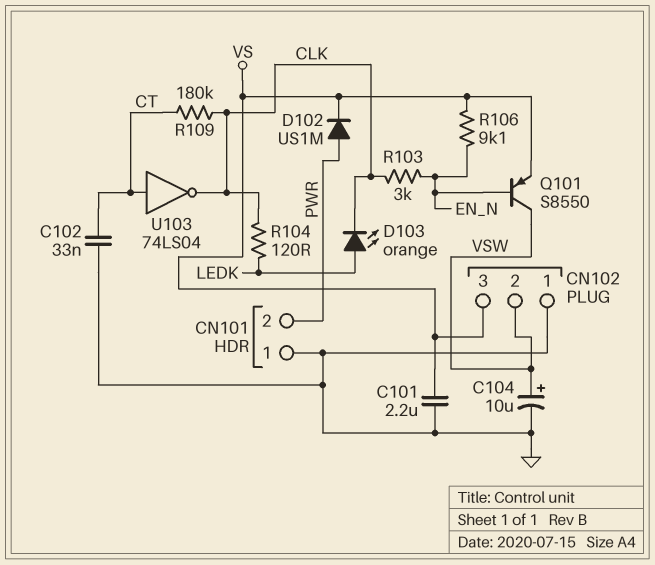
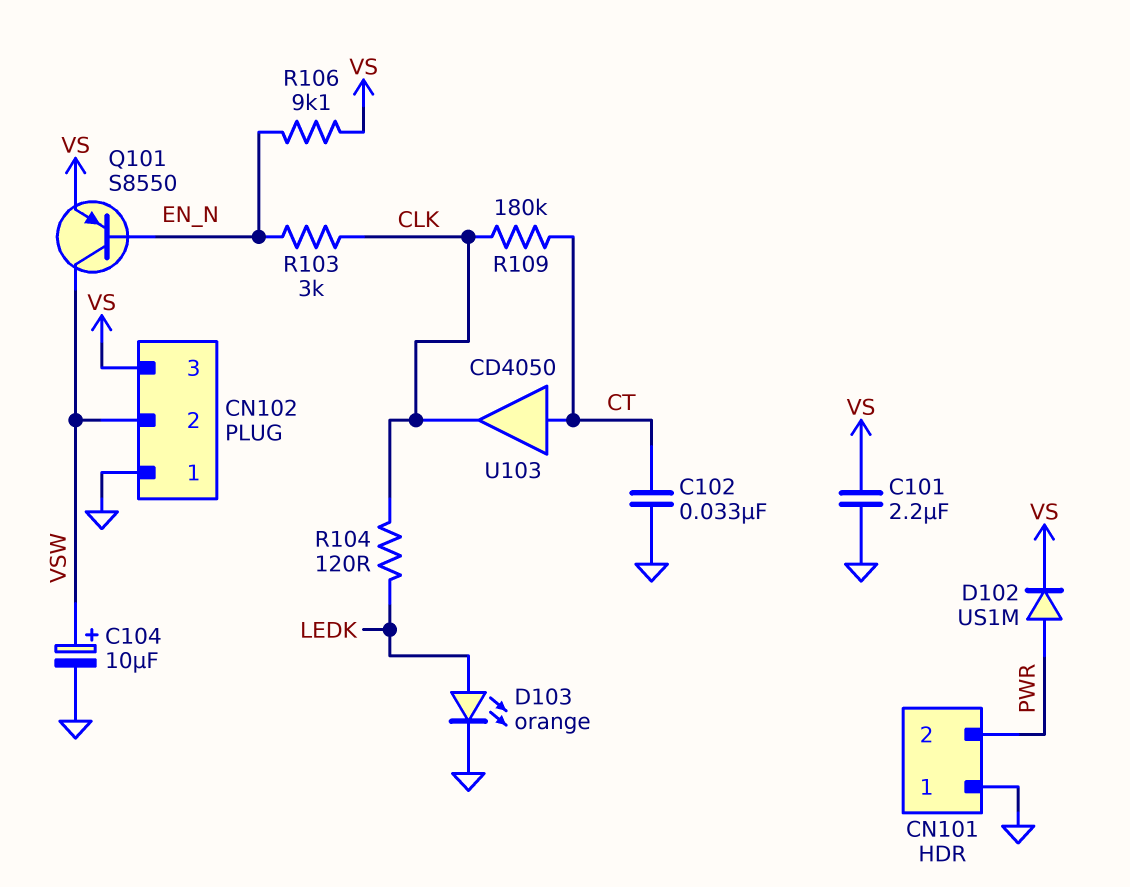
D103: LED orange (A LEDK, K CLK) -> LED orange (A LEDK, K GND)
U103: NOT 74LS04 (in CT, out CLK) -> buffer CD4050 (in CT, out CLK)

